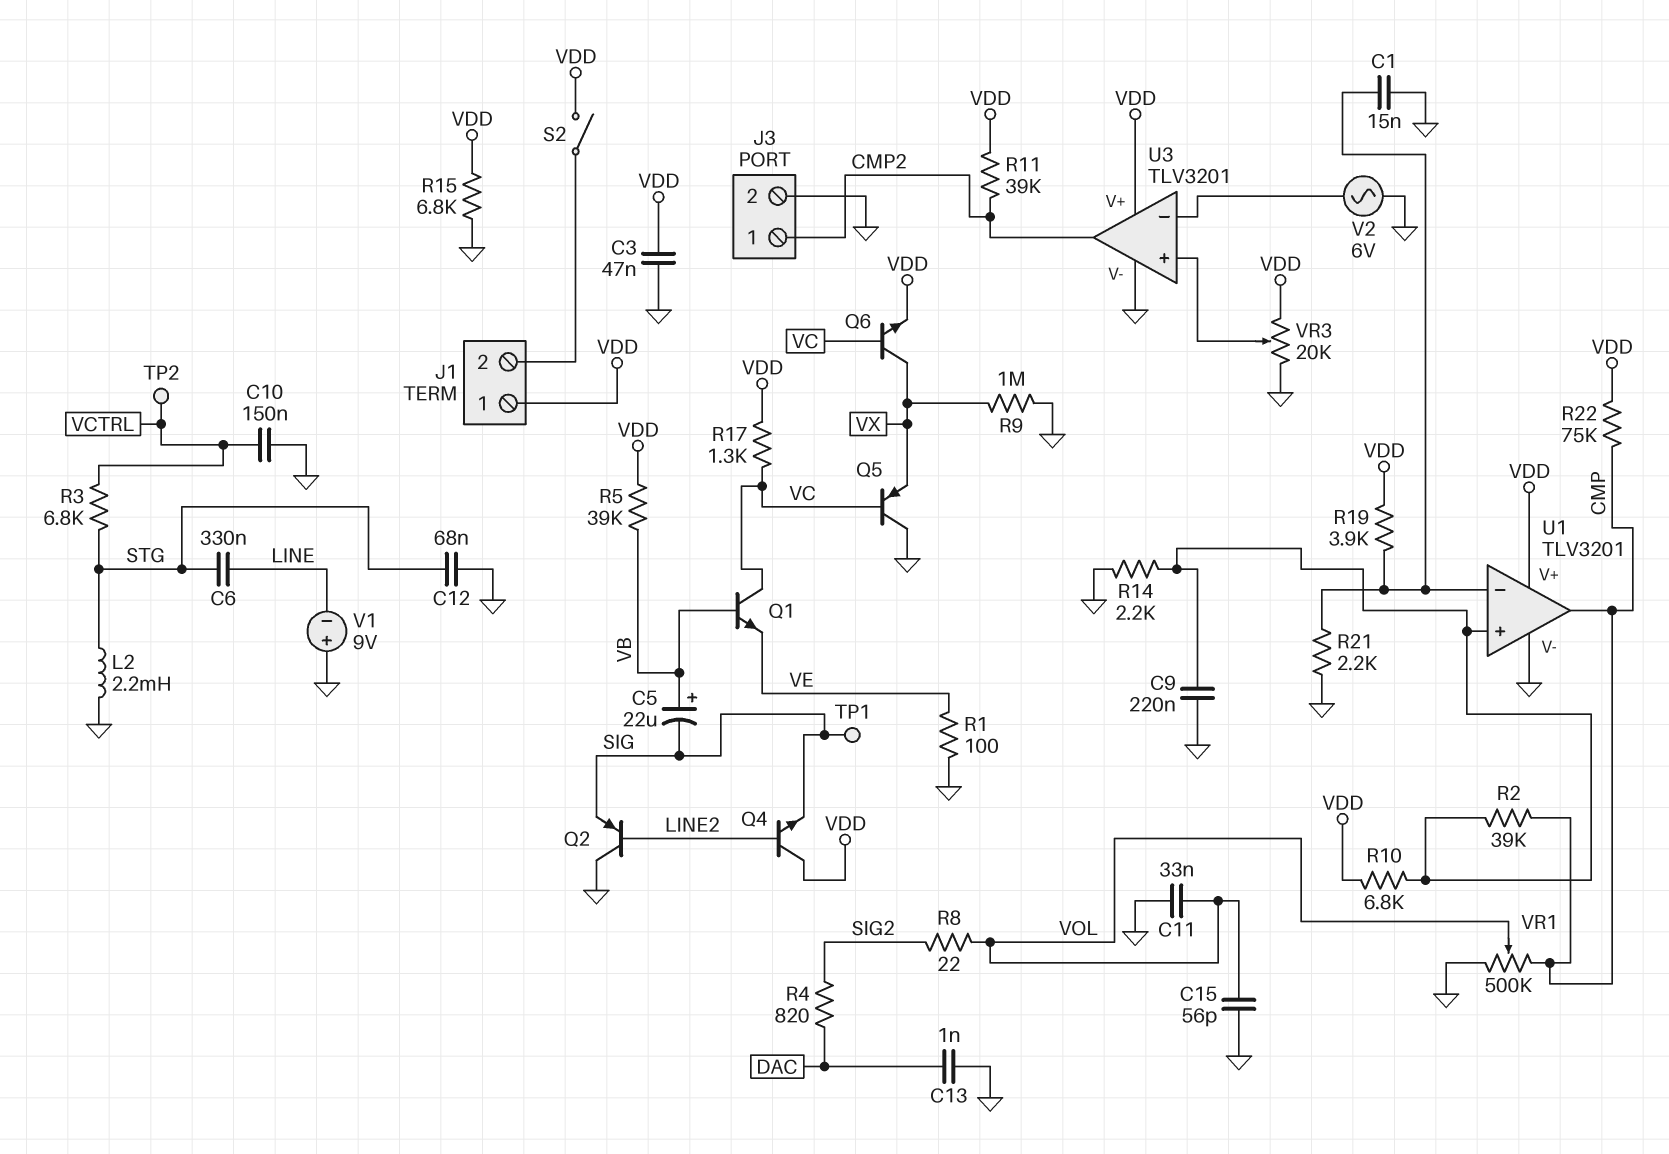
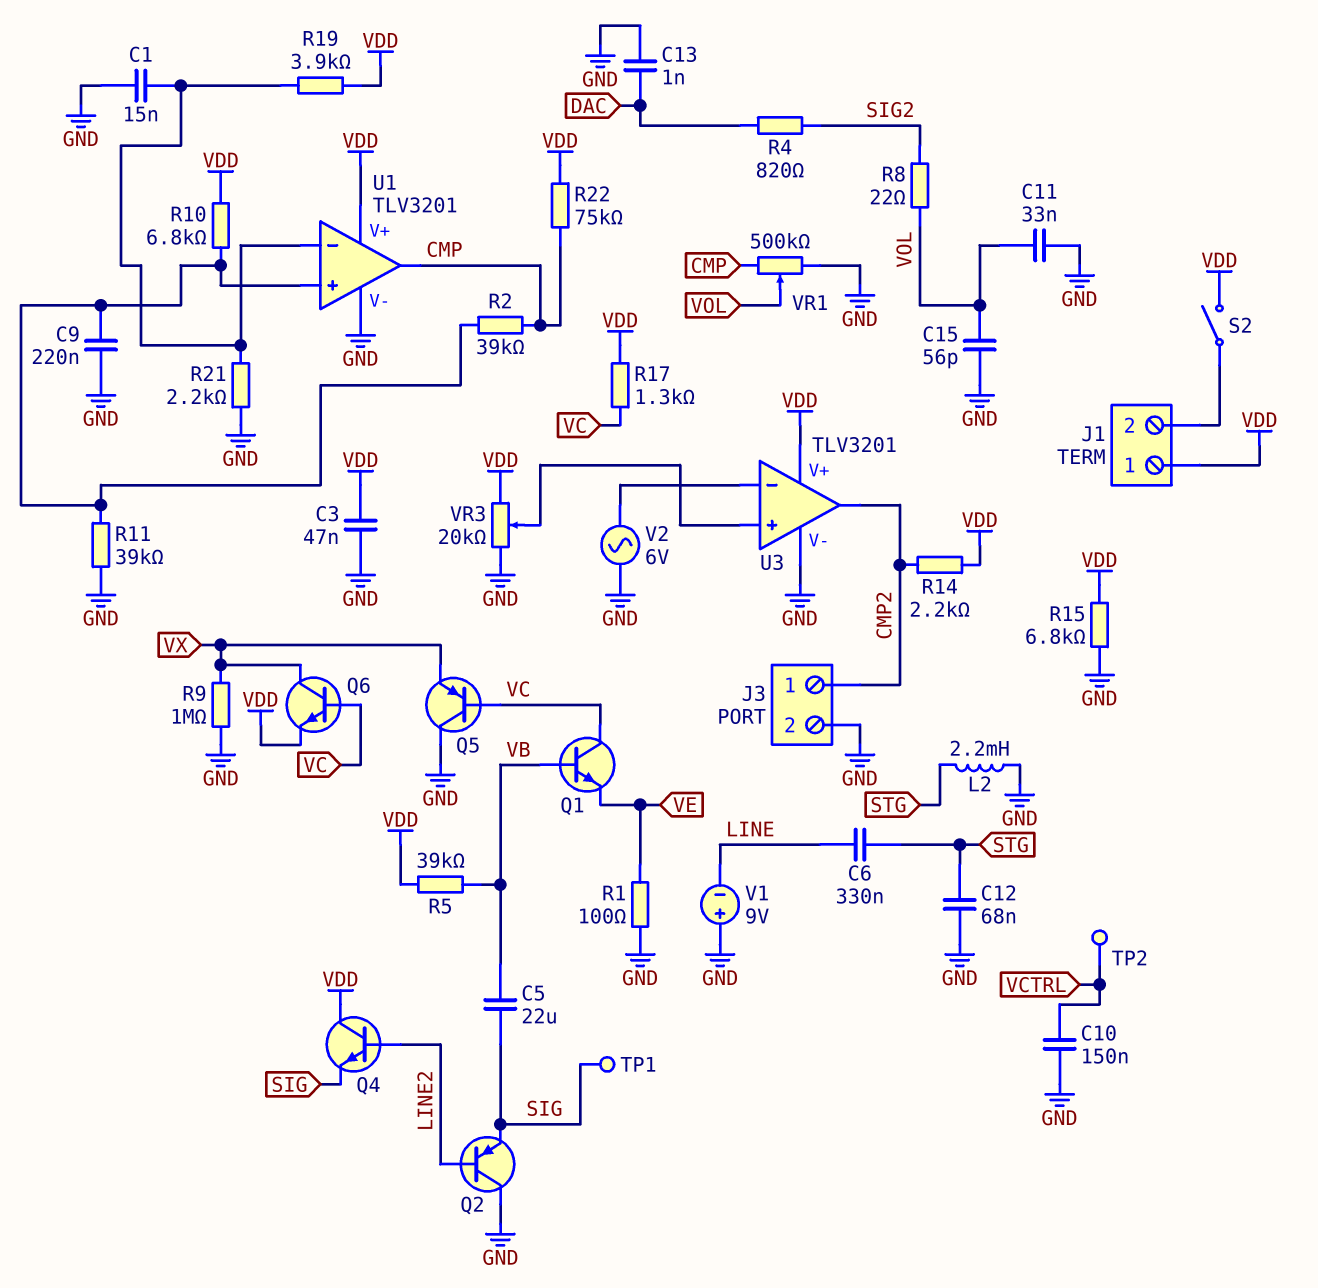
C5: 22uF (plus VB, minus SIG) -> 22uF (SIG, VB)
R3: 6.8k (STG, VCTRL) -> none
R11: 39k (CMP2, VDD) -> 39k (GND, U1/in+)
R14: 2.2k (GND, U1/in+) -> 2.2k (CMP2, VDD)

